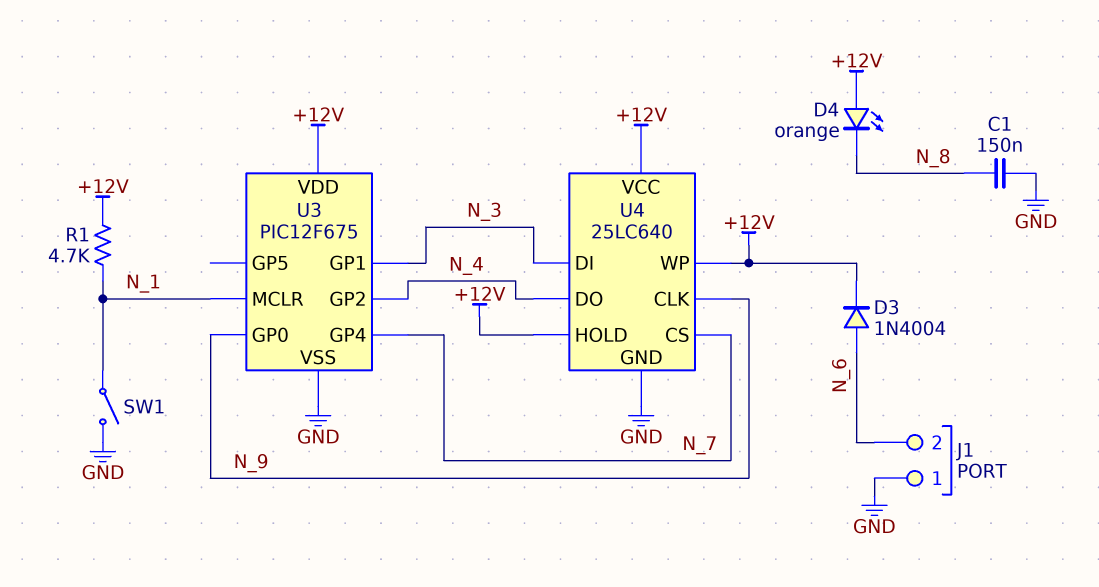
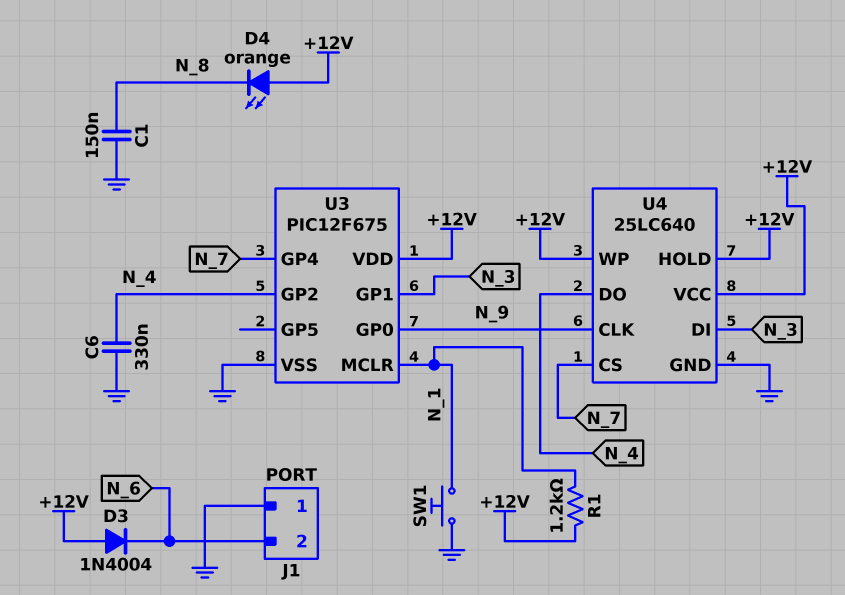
C6: none -> 330nF (GND, N_4)
D3: diode 1N4004 (A N_6, K +12V) -> diode 1N4004 (A +12V, K N_6)
R1: 4.7k (+12V, N_1) -> 1.2k (+12V, N_1)
SW1: switch (GND, N_1) -> button (GND, N_1)

